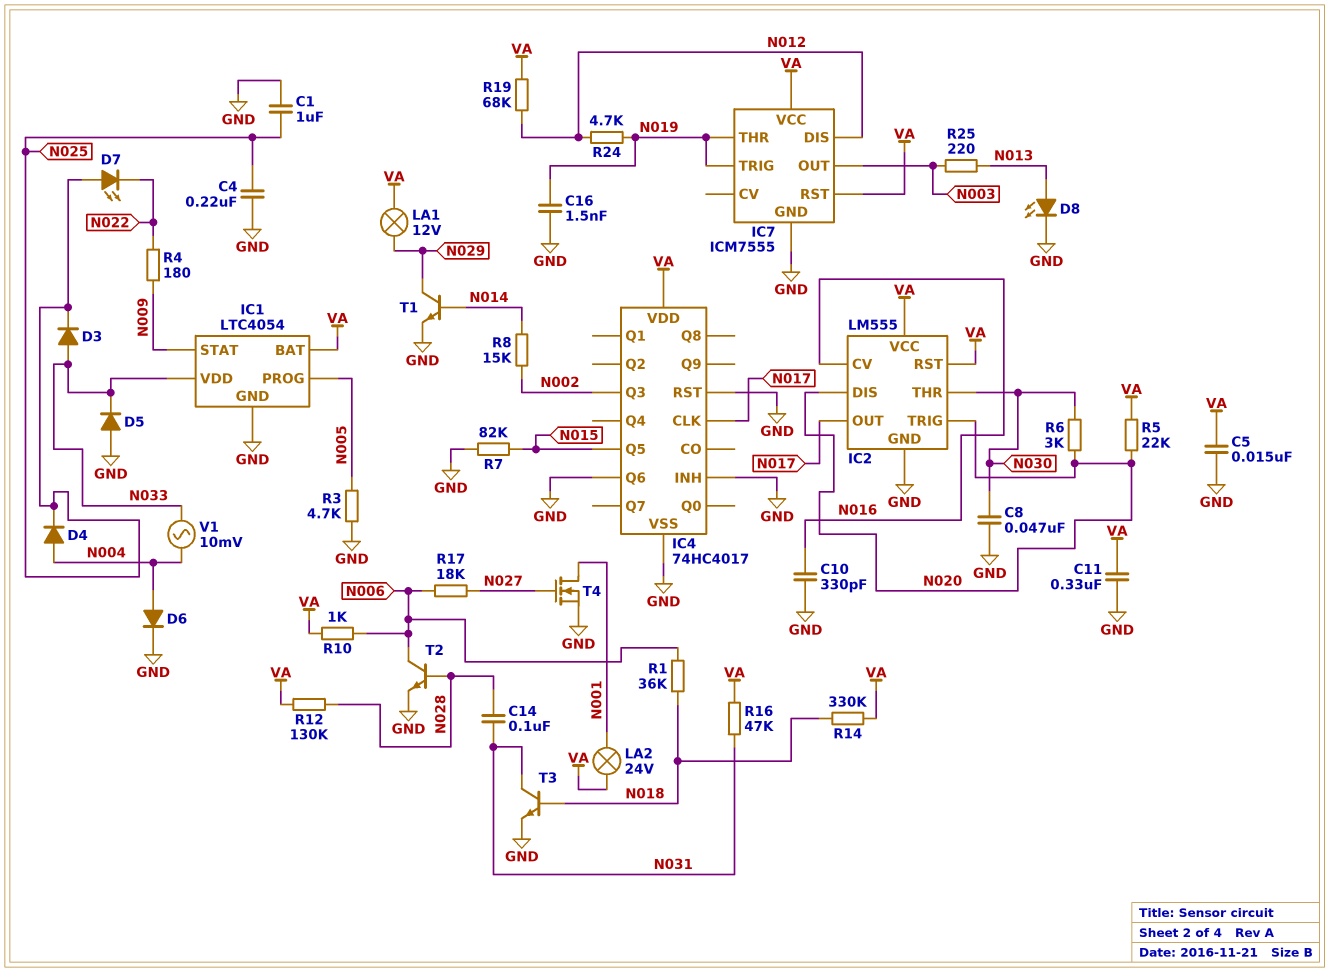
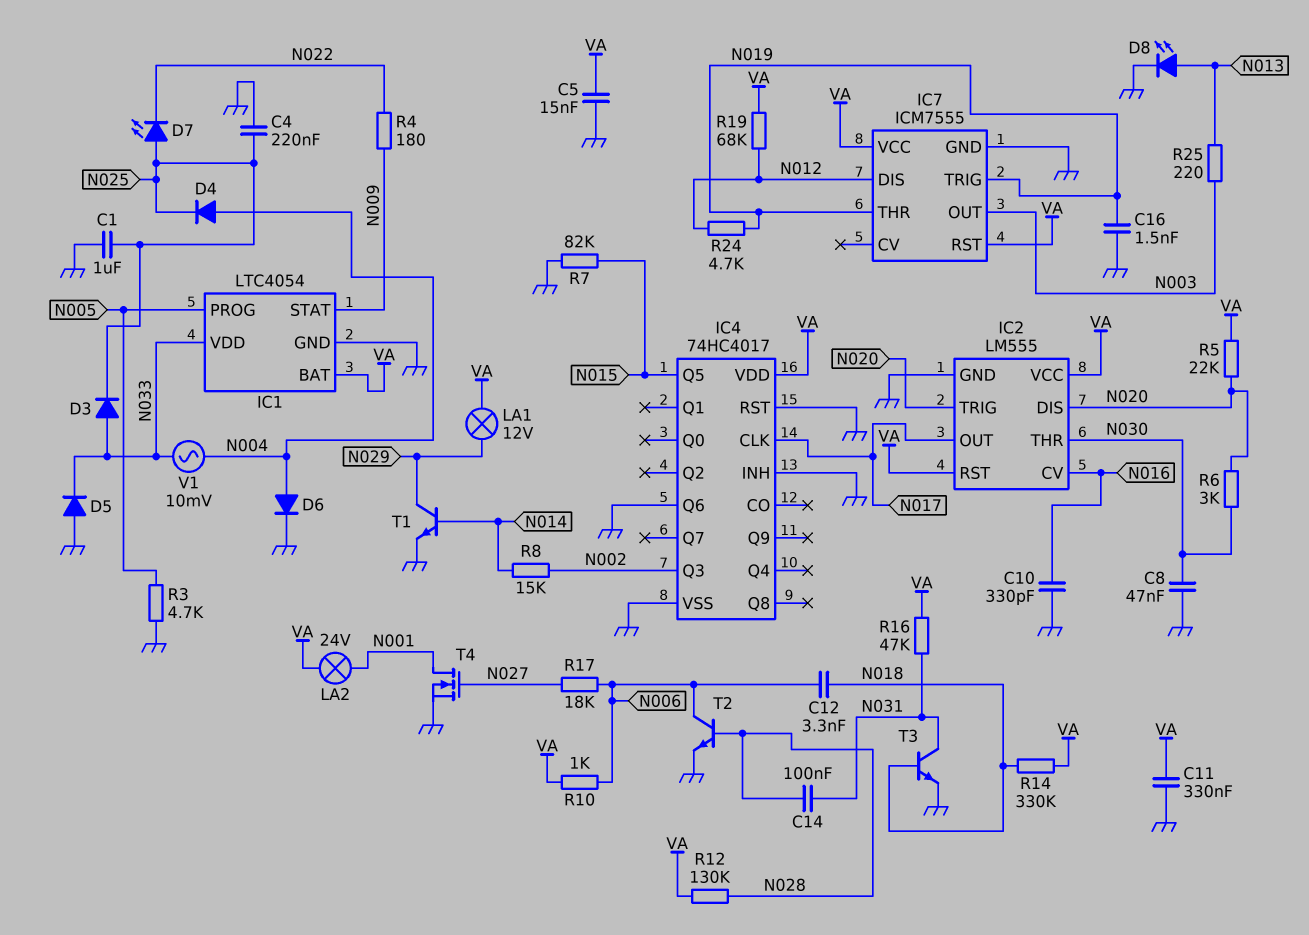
C12: none -> 3.3nF (N006, N018)
R1: 36k (N006, N018) -> none

